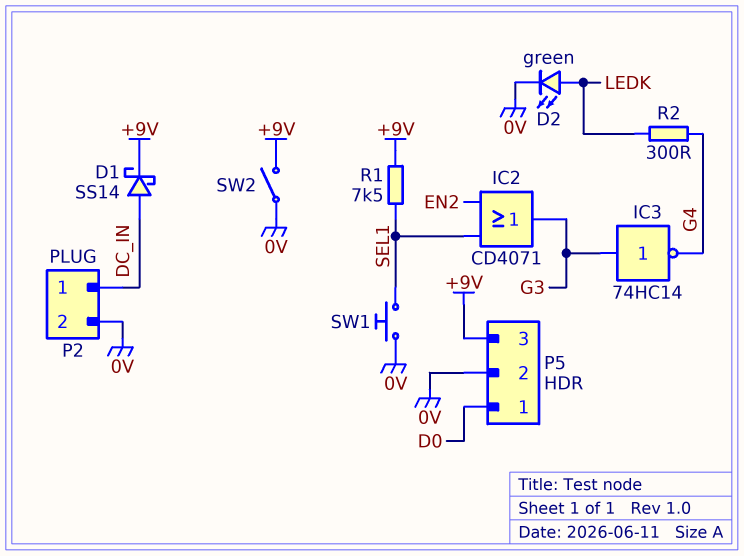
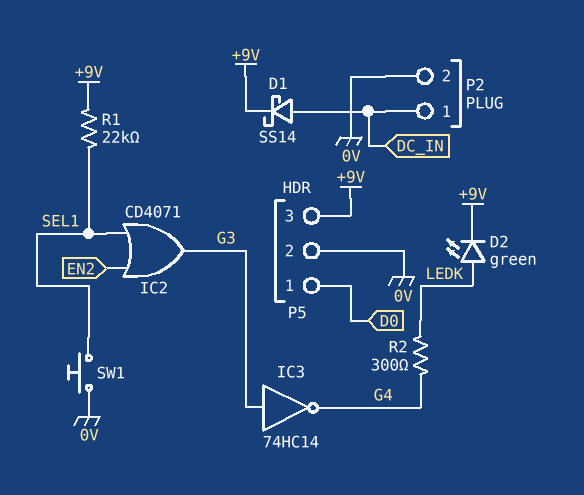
D2: LED green (A LEDK, K 0V) -> LED green (A LEDK, K +9V)
R1: 7.5k (+9V, SEL1) -> 22k (+9V, SEL1)
SW2: switch (+9V, 0V) -> none

